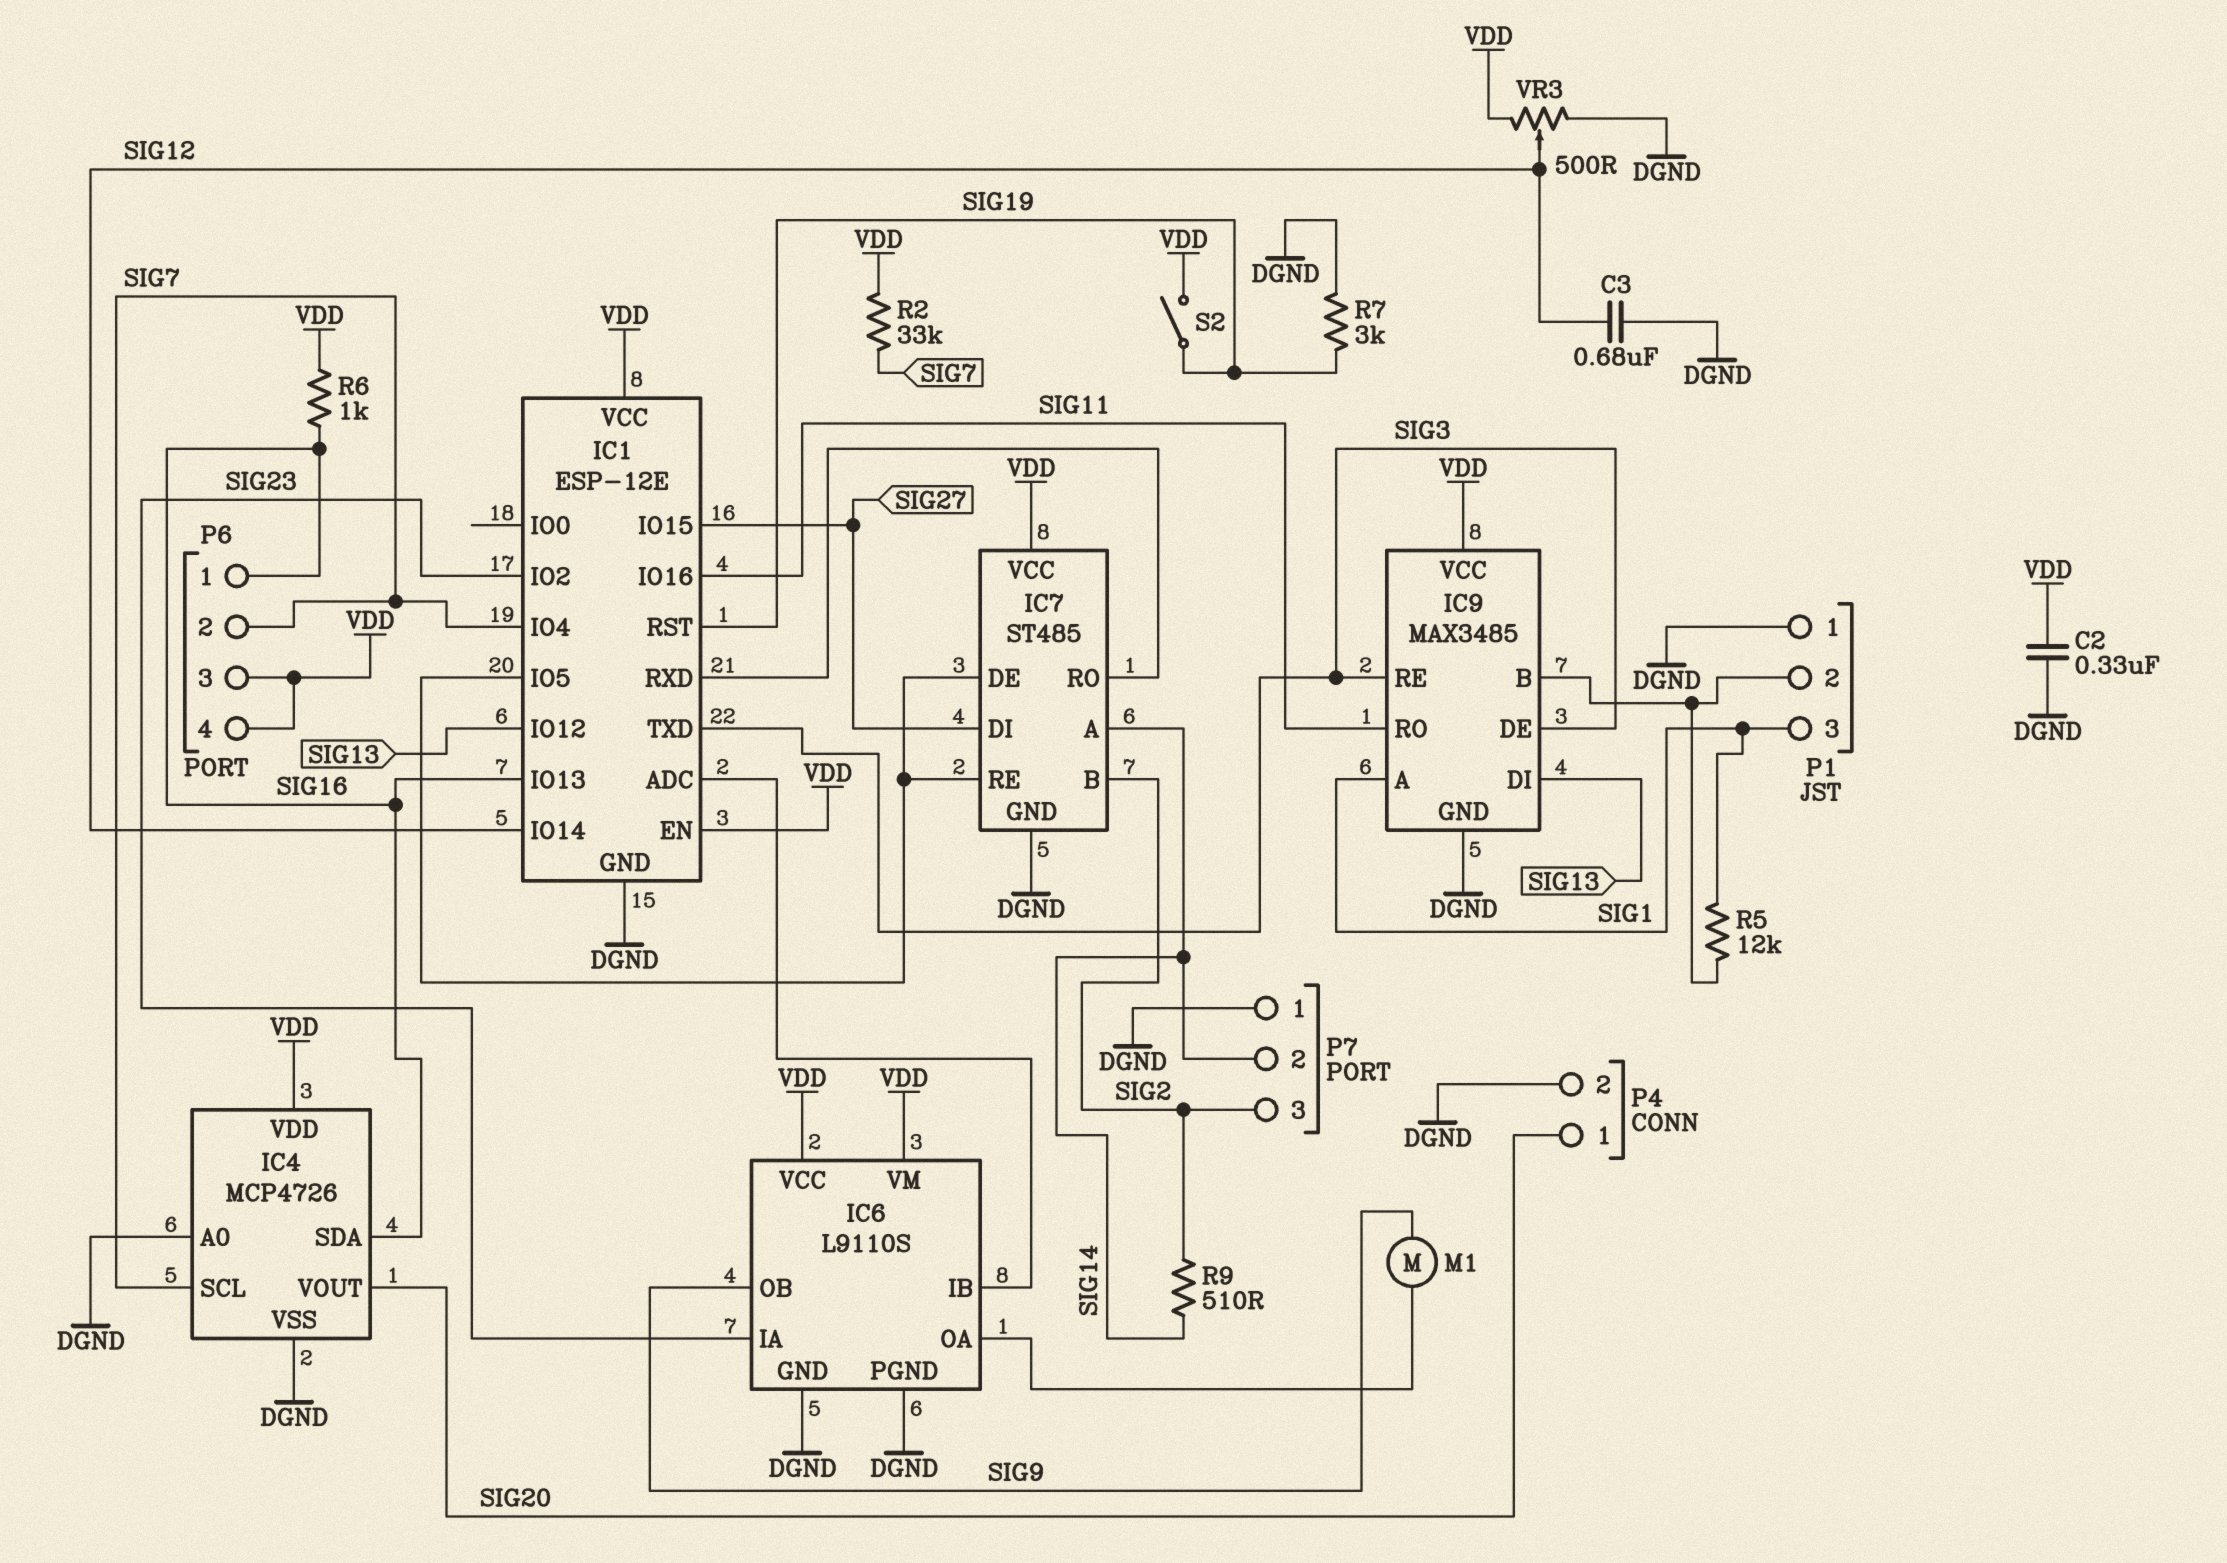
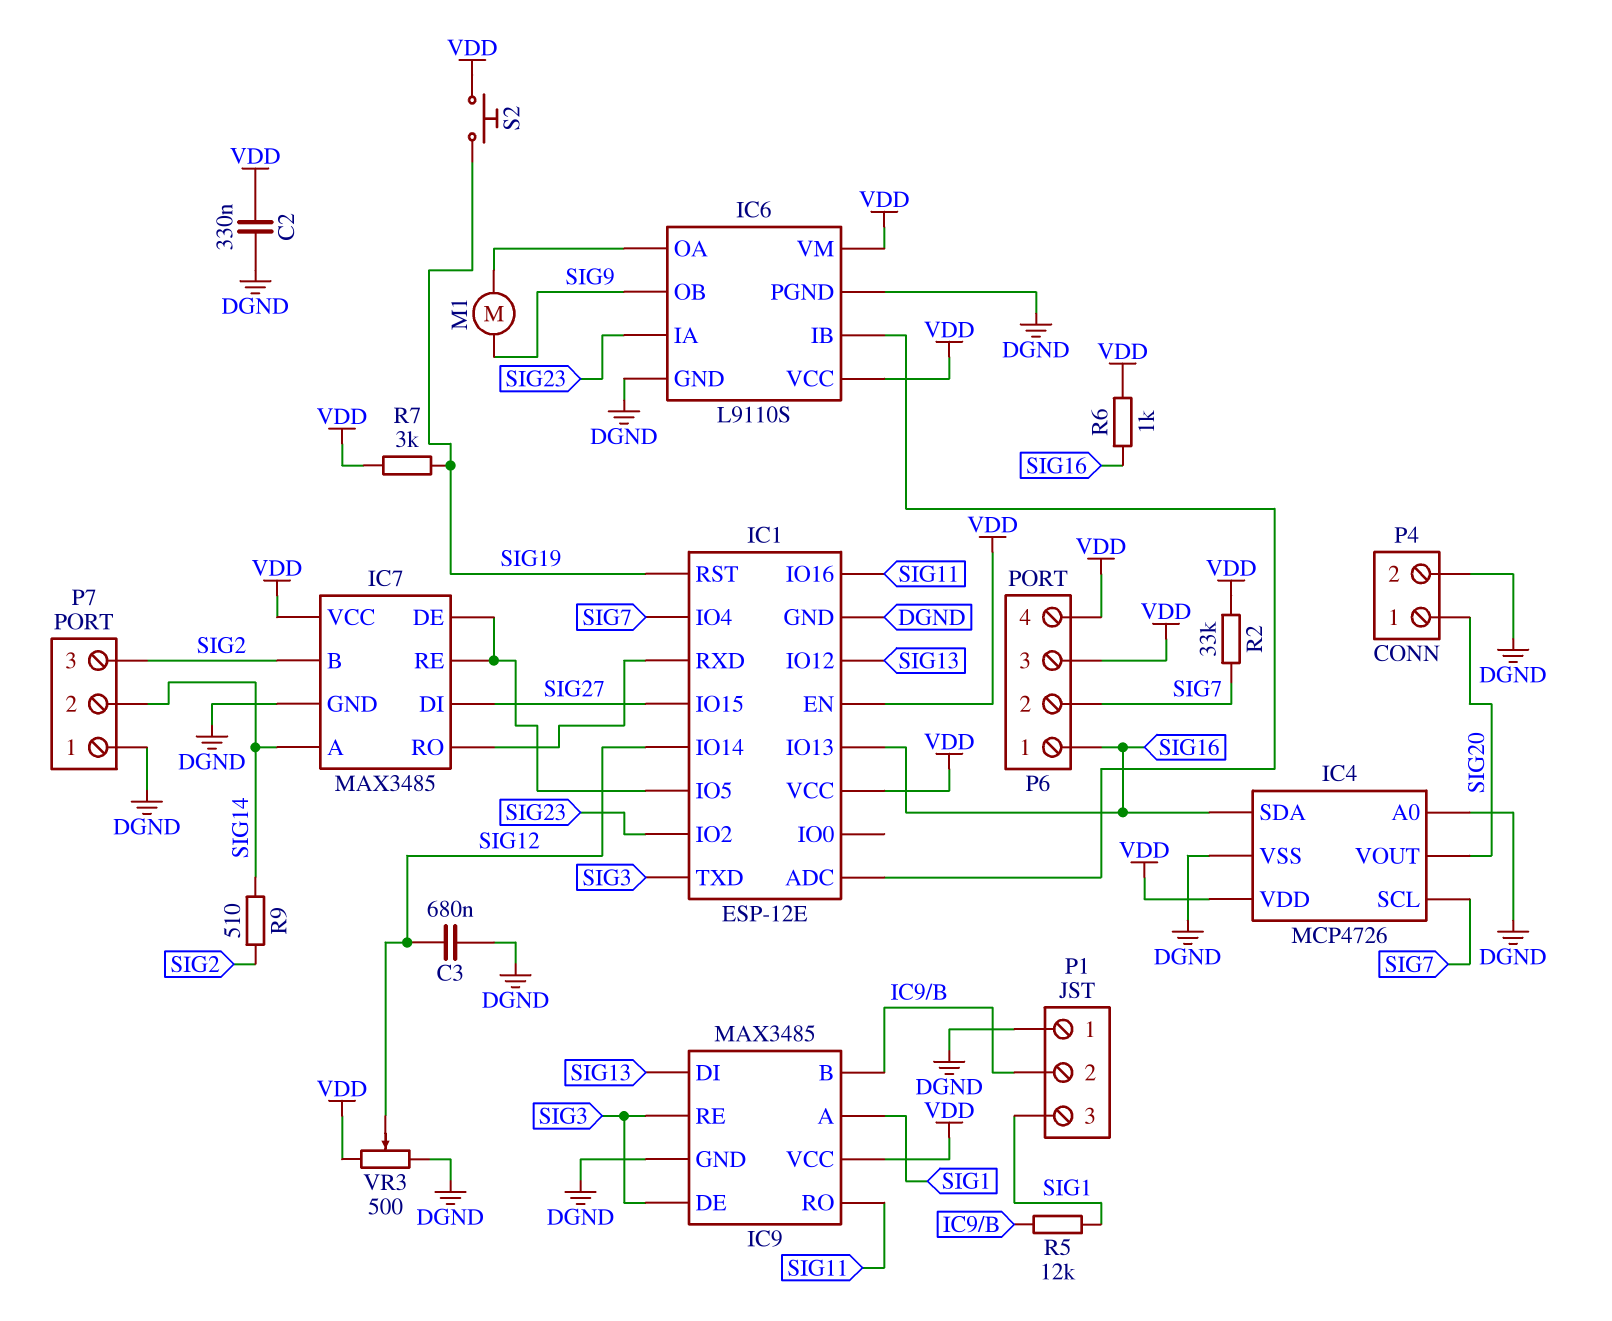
IC7: ST485 -> MAX3485
R7: 3k (DGND, SIG19) -> 3k (SIG19, VDD)
S2: switch (SIG19, VDD) -> button (SIG19, VDD)

